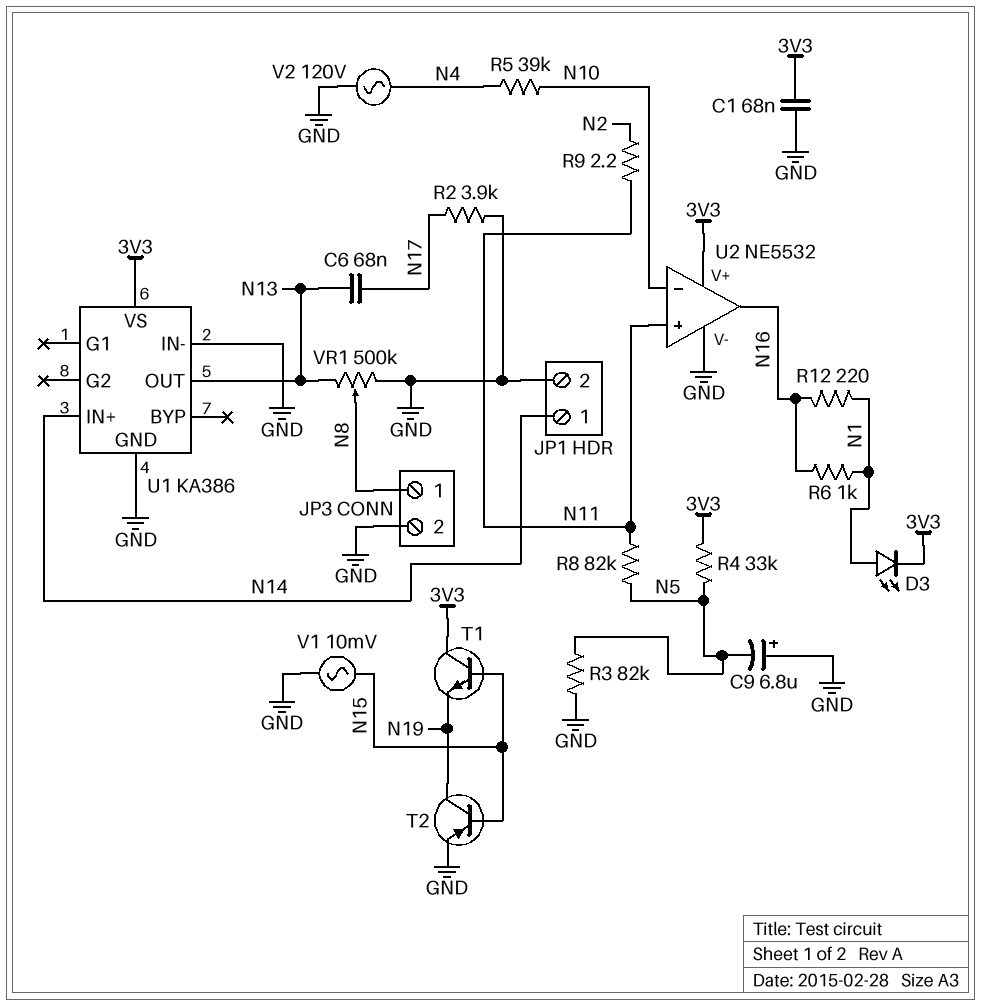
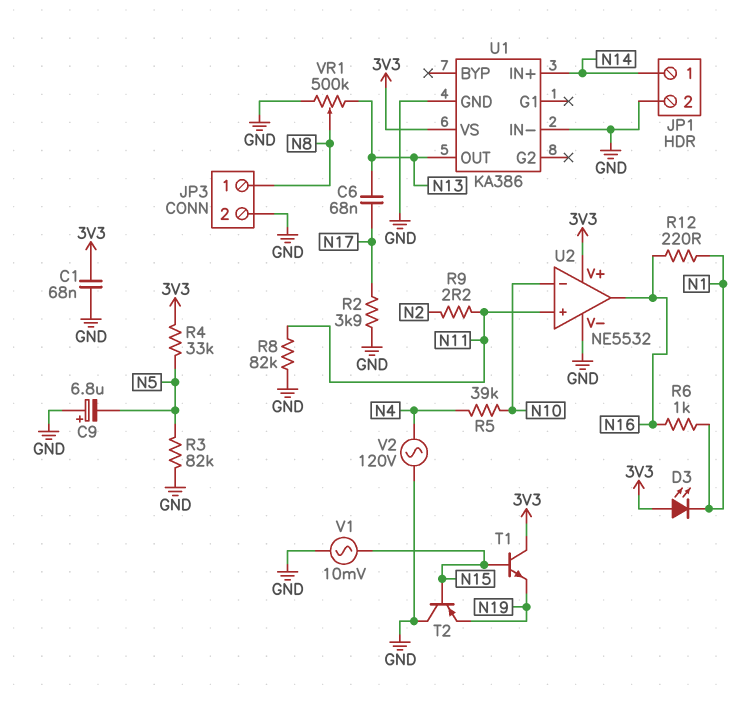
D3: LED (A N1, K 3V3) -> LED (A 3V3, K N1)
R8: 82k (N5, N11) -> 82k (GND, N11)
T2: PNP (B N15, C N19, E GND) -> PNP (B N15, C GND, E N19)

